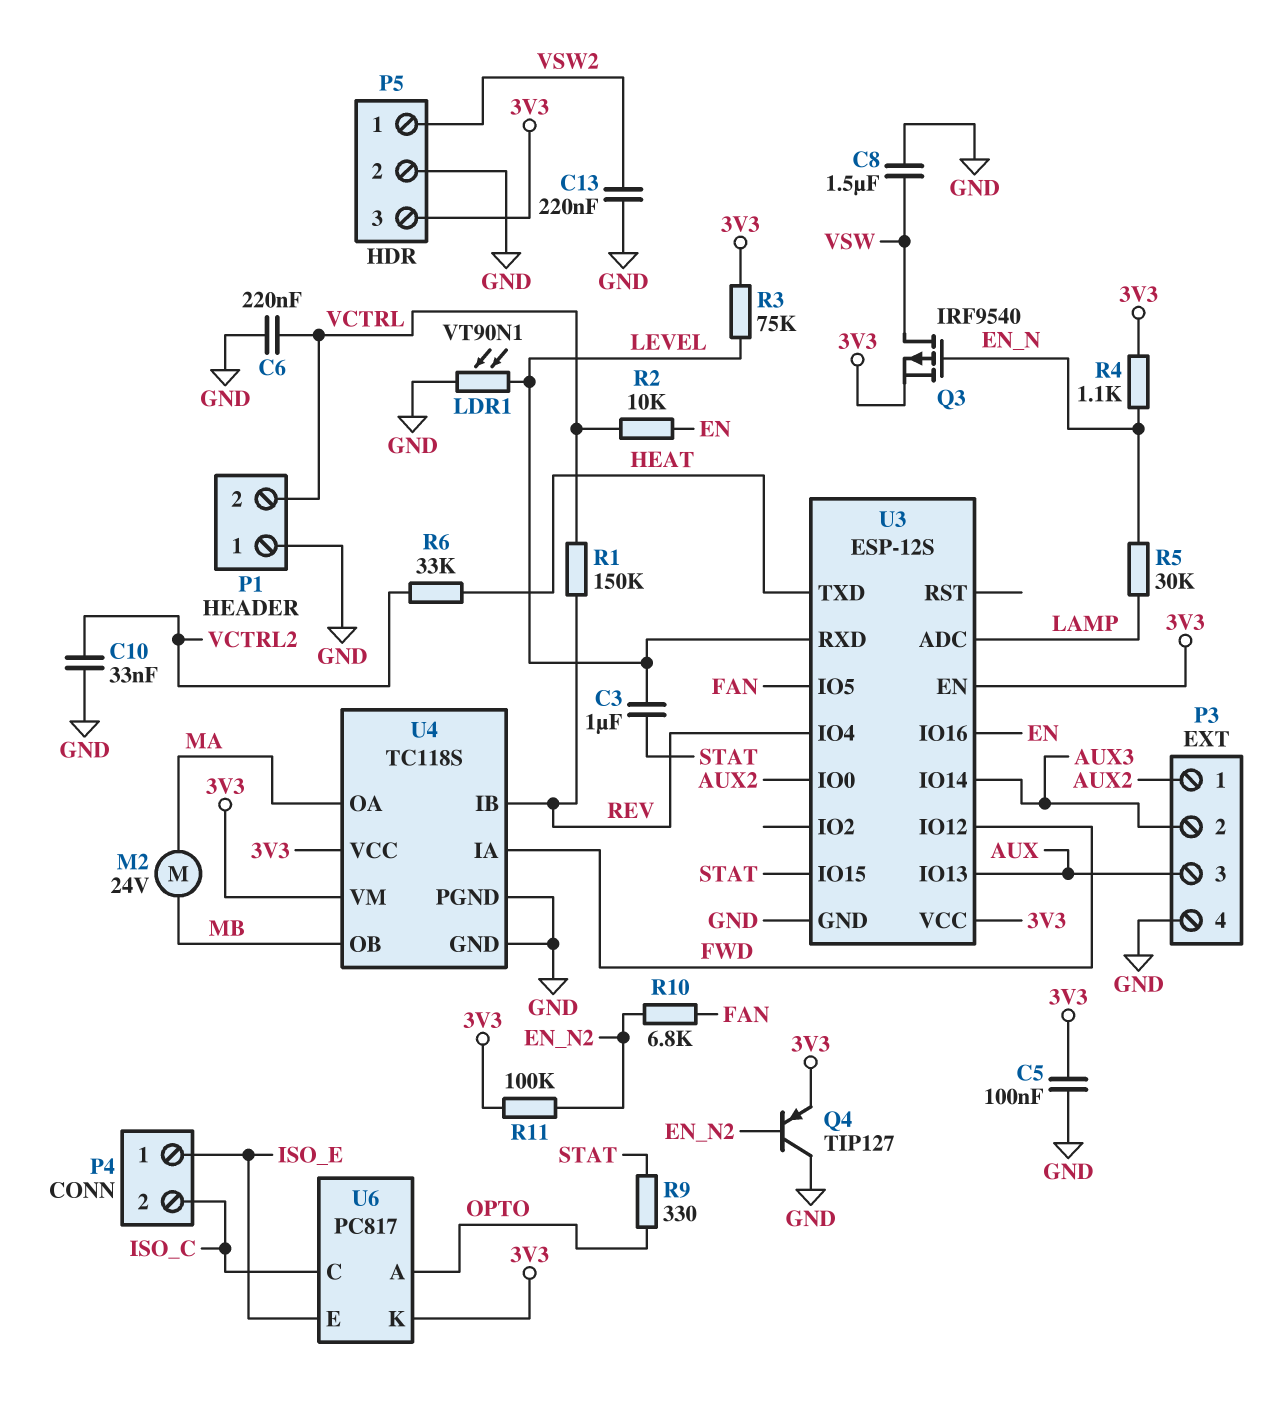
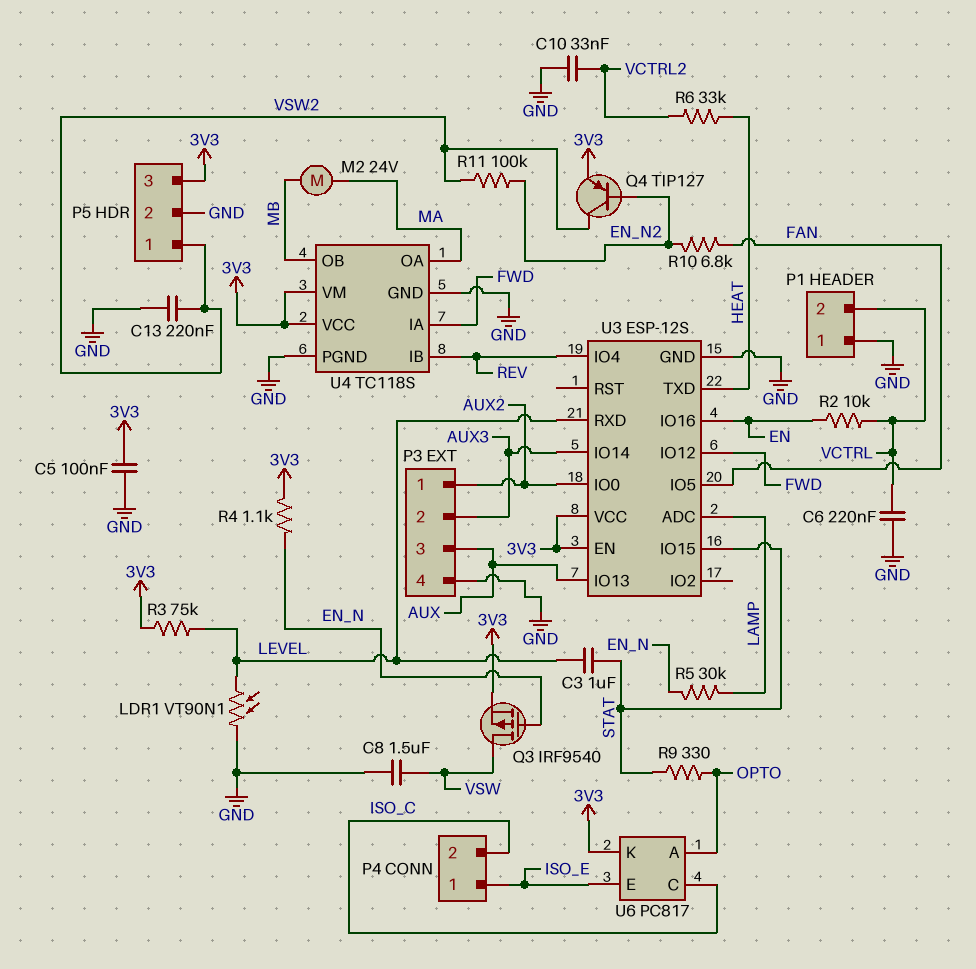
Q4: PNP TIP127 (B EN_N2, C GND, E 3V3) -> PNP TIP127 (B EN_N2, C VSW2, E 3V3)
R1: 150k (REV, VCTRL) -> none
R11: 100k (3V3, EN_N2) -> 100k (EN_N2, VSW2)

